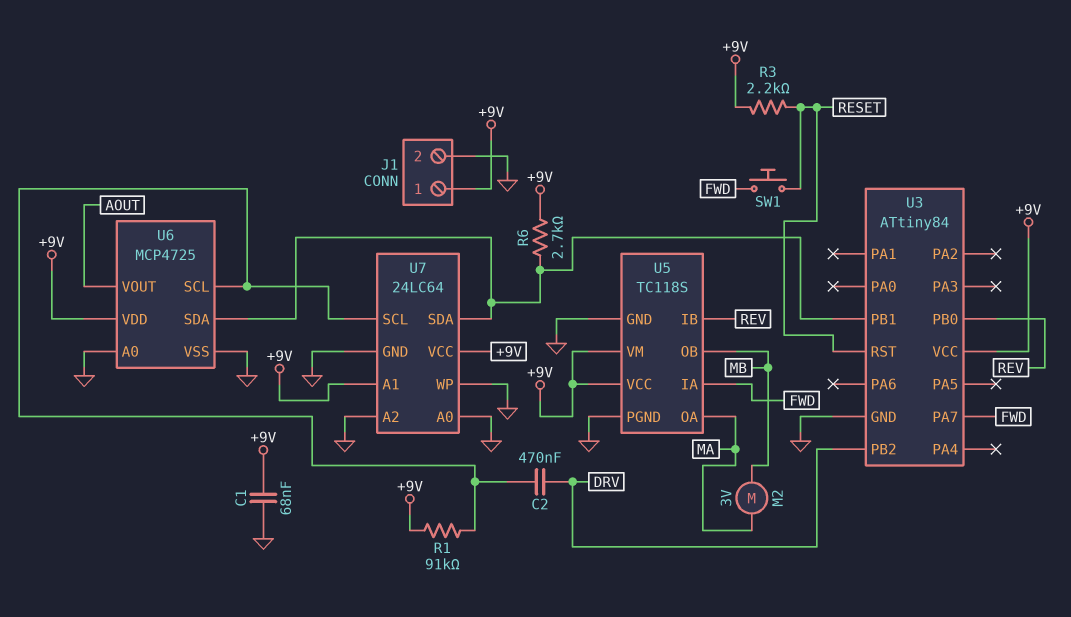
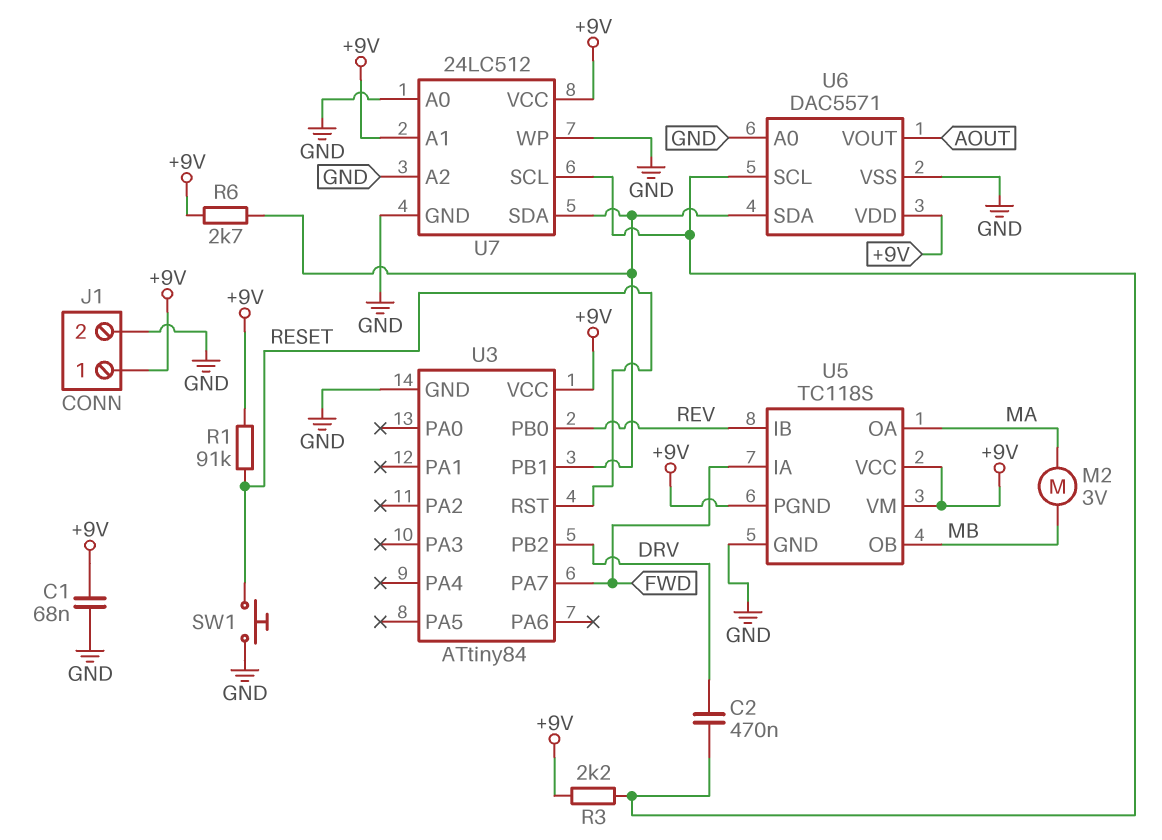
R1: 91k (+9V, U6/SCL) -> 91k (+9V, RESET)
R3: 2.2k (+9V, RESET) -> 2.2k (+9V, U6/SCL)
SW1: button (FWD, RESET) -> button (GND, RESET)
U5 pin PGND: GND -> +9V
U6: MCP4725 -> DAC5571
U7: 24LC64 -> 24LC512

